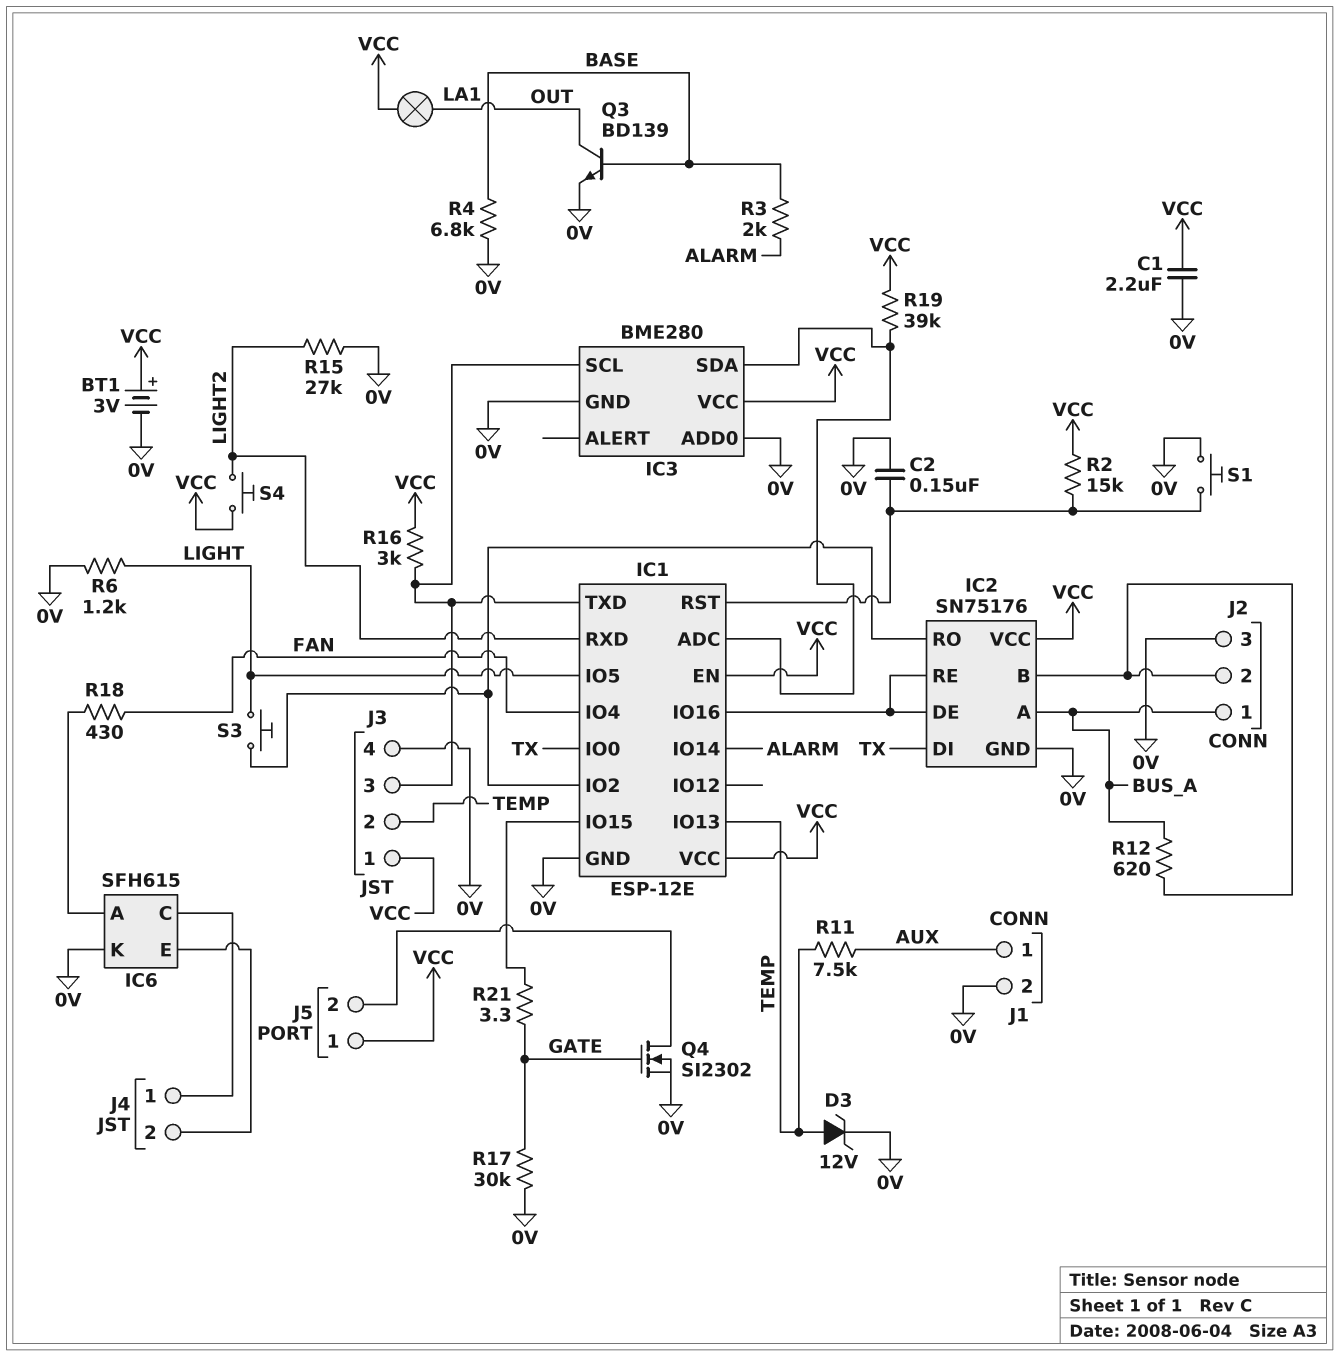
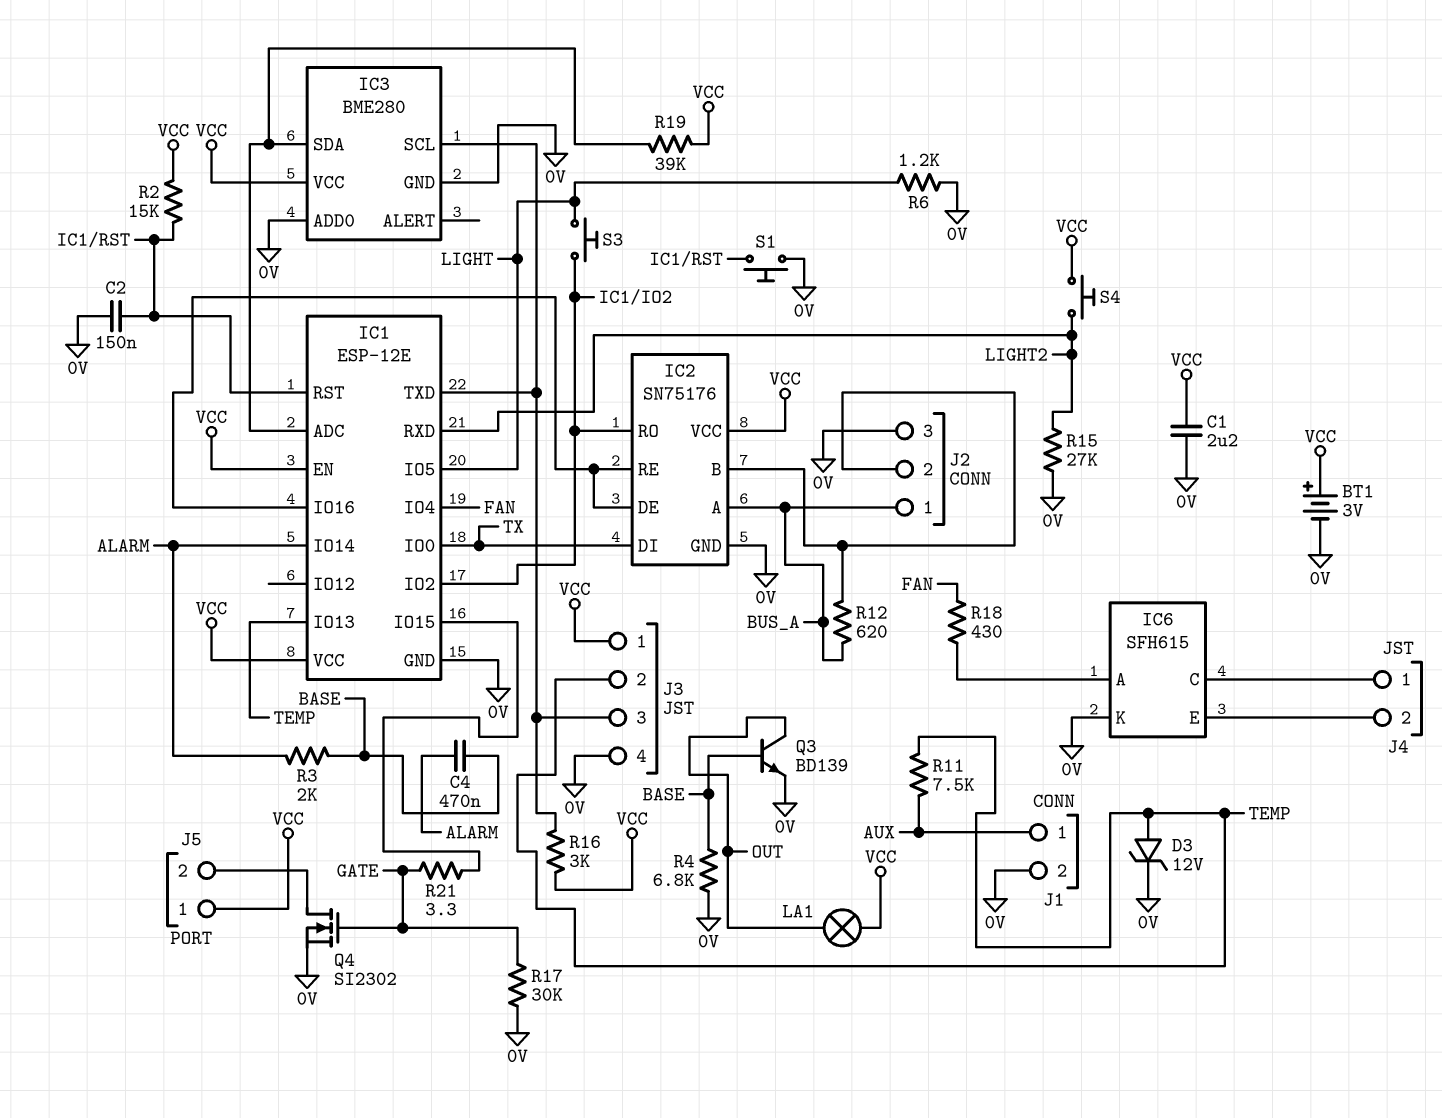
C4: none -> 470nF (ALARM, BASE)

